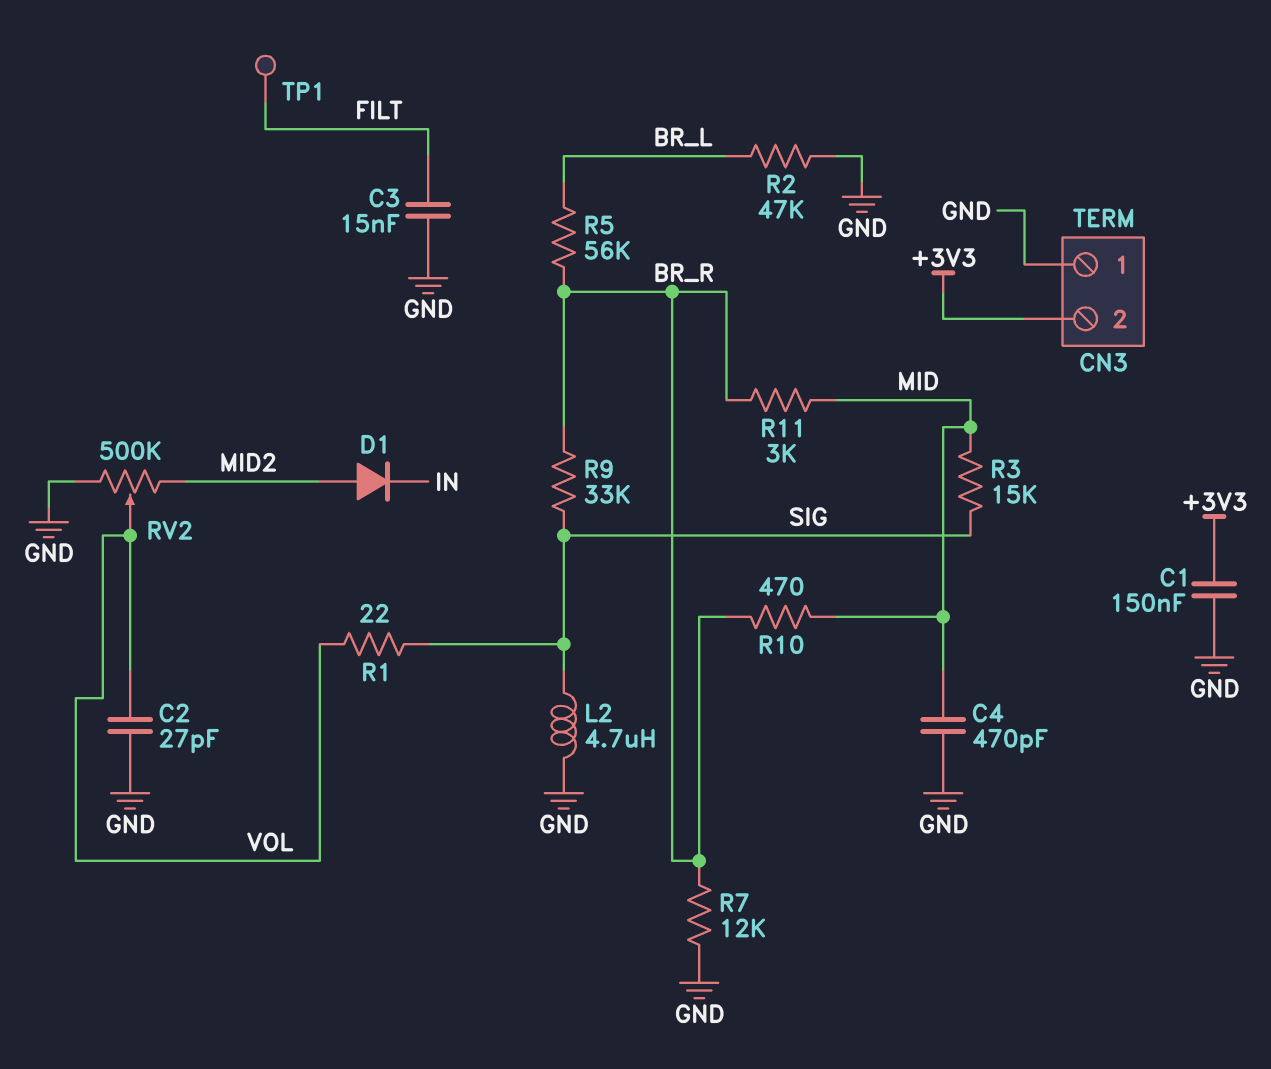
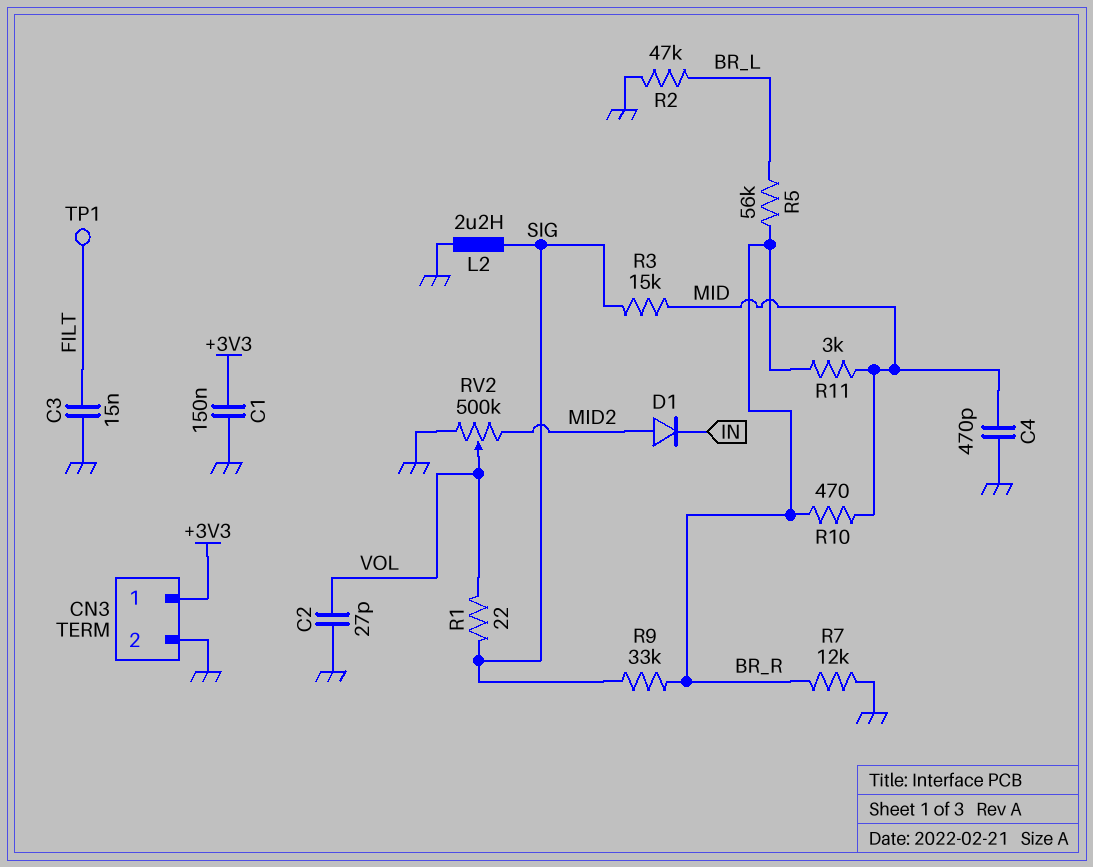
CN3 pin 1: GND -> +3V3
CN3 pin 2: +3V3 -> GND
L2: 4.7uH (GND, SIG) -> 2.2uH (GND, SIG)

